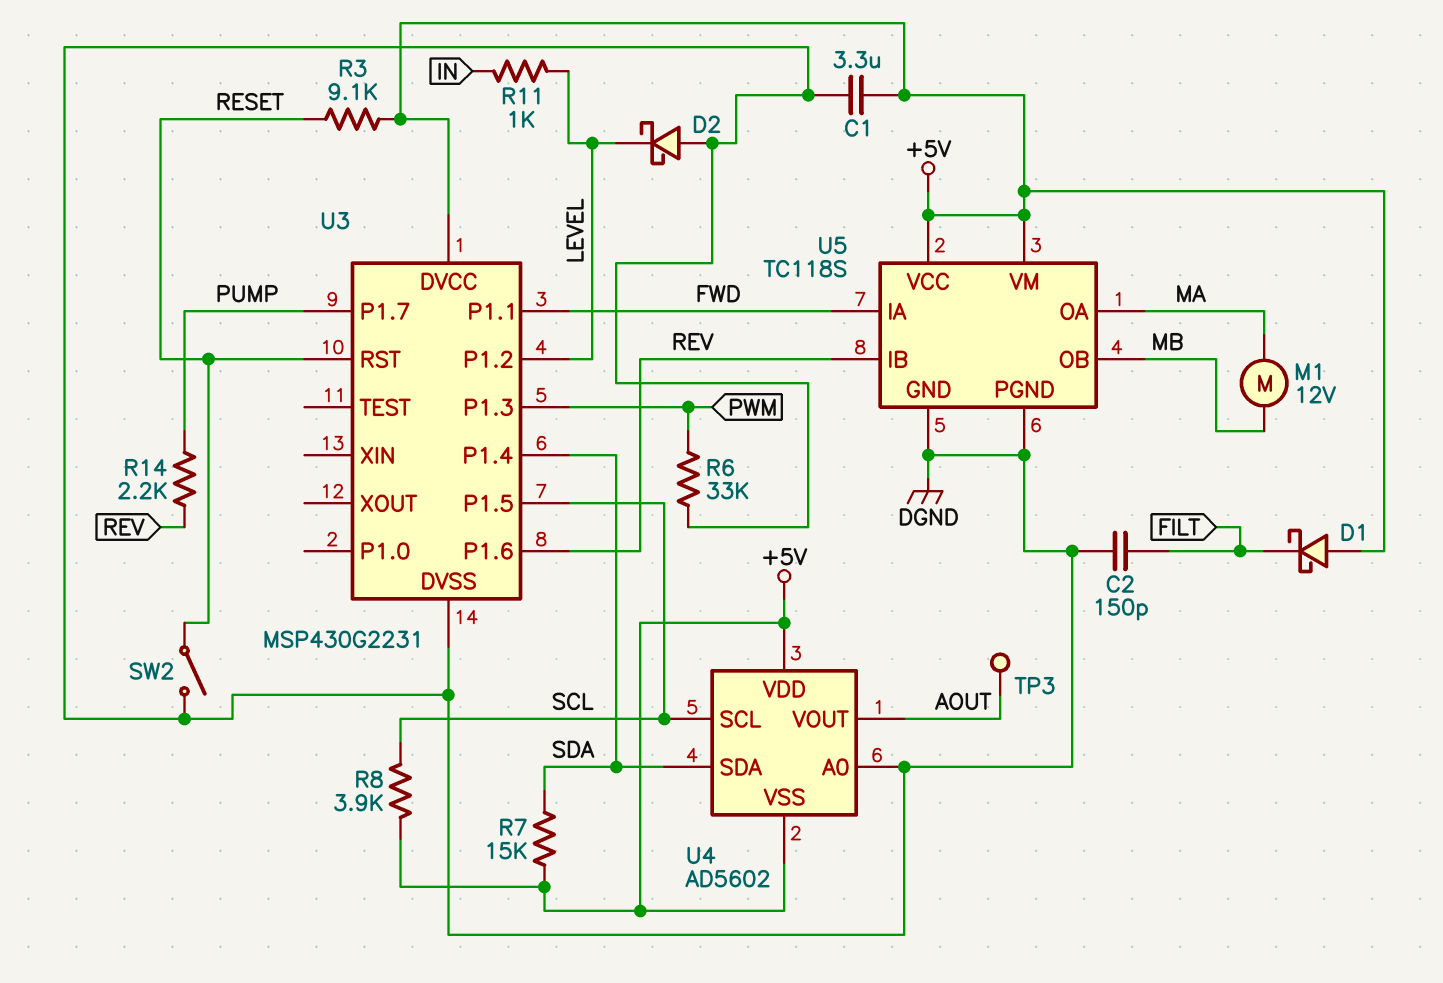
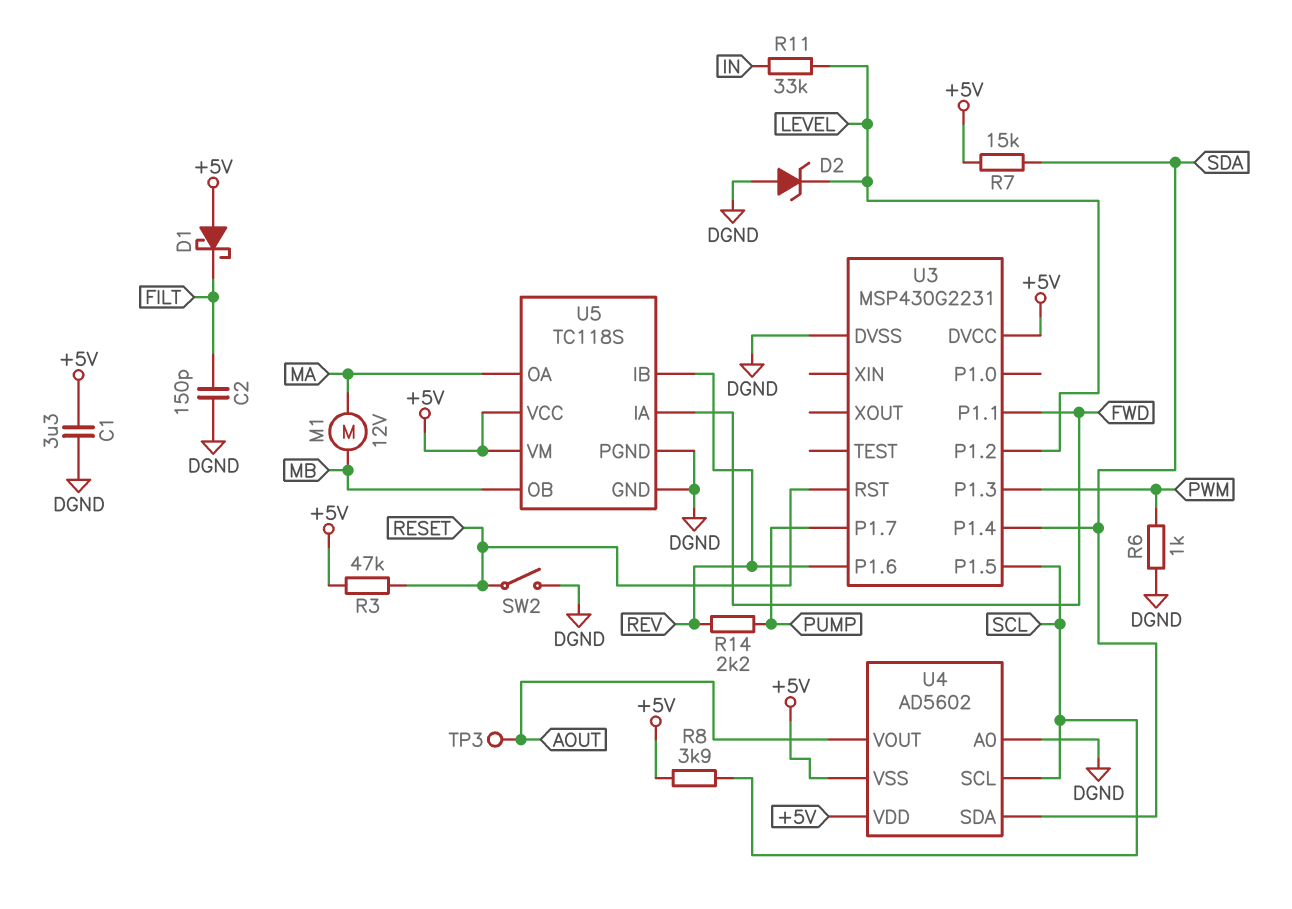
D2: schottky (A DGND, K LEVEL) -> zener (A DGND, K LEVEL)
R3: 9.1k (+5V, RESET) -> 47k (+5V, RESET)
R6: 33k (DGND, PWM) -> 1k (DGND, PWM)
R11: 1k (IN, LEVEL) -> 33k (IN, LEVEL)

